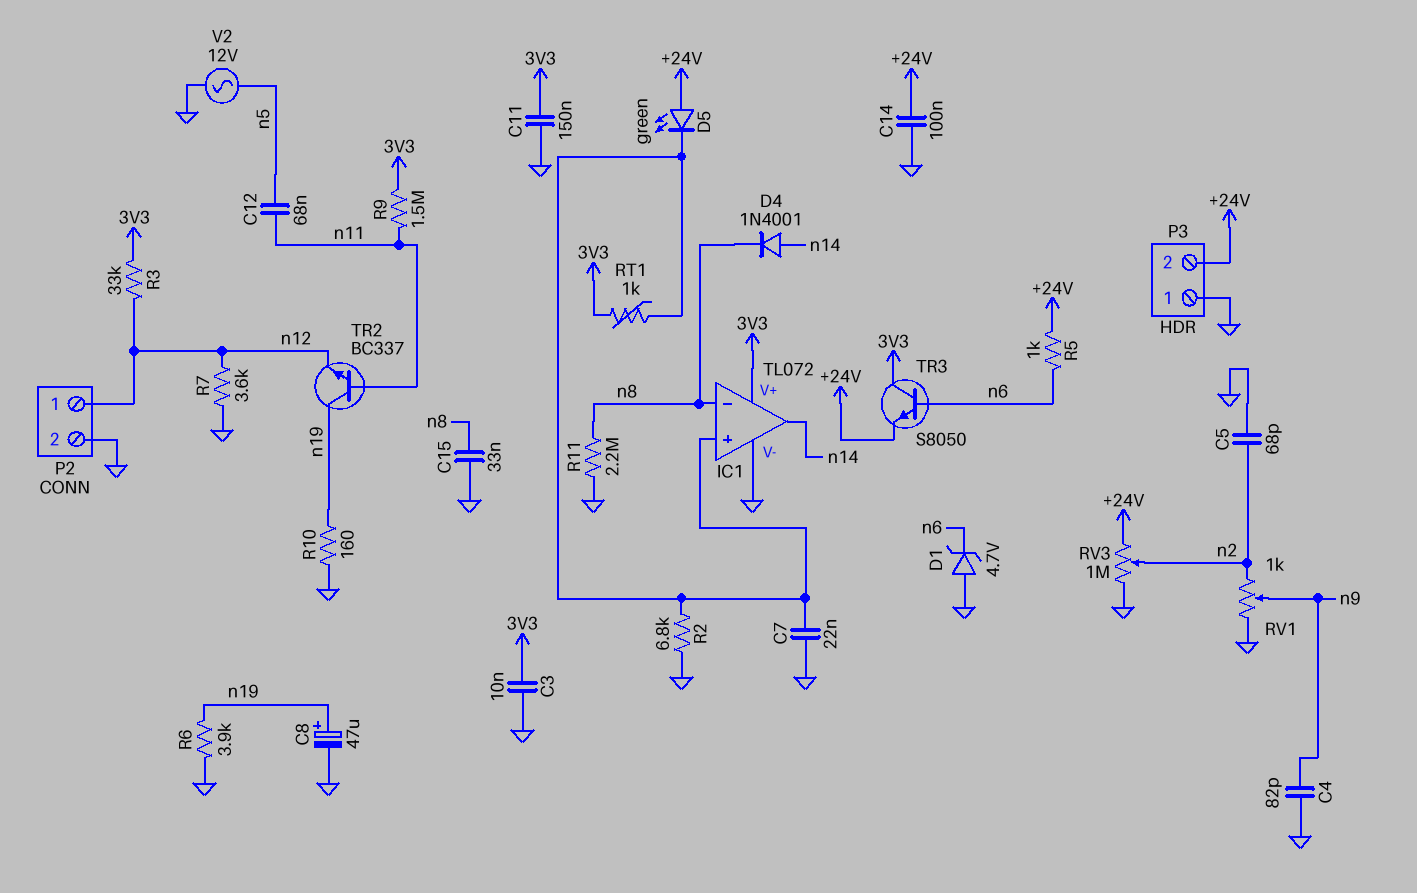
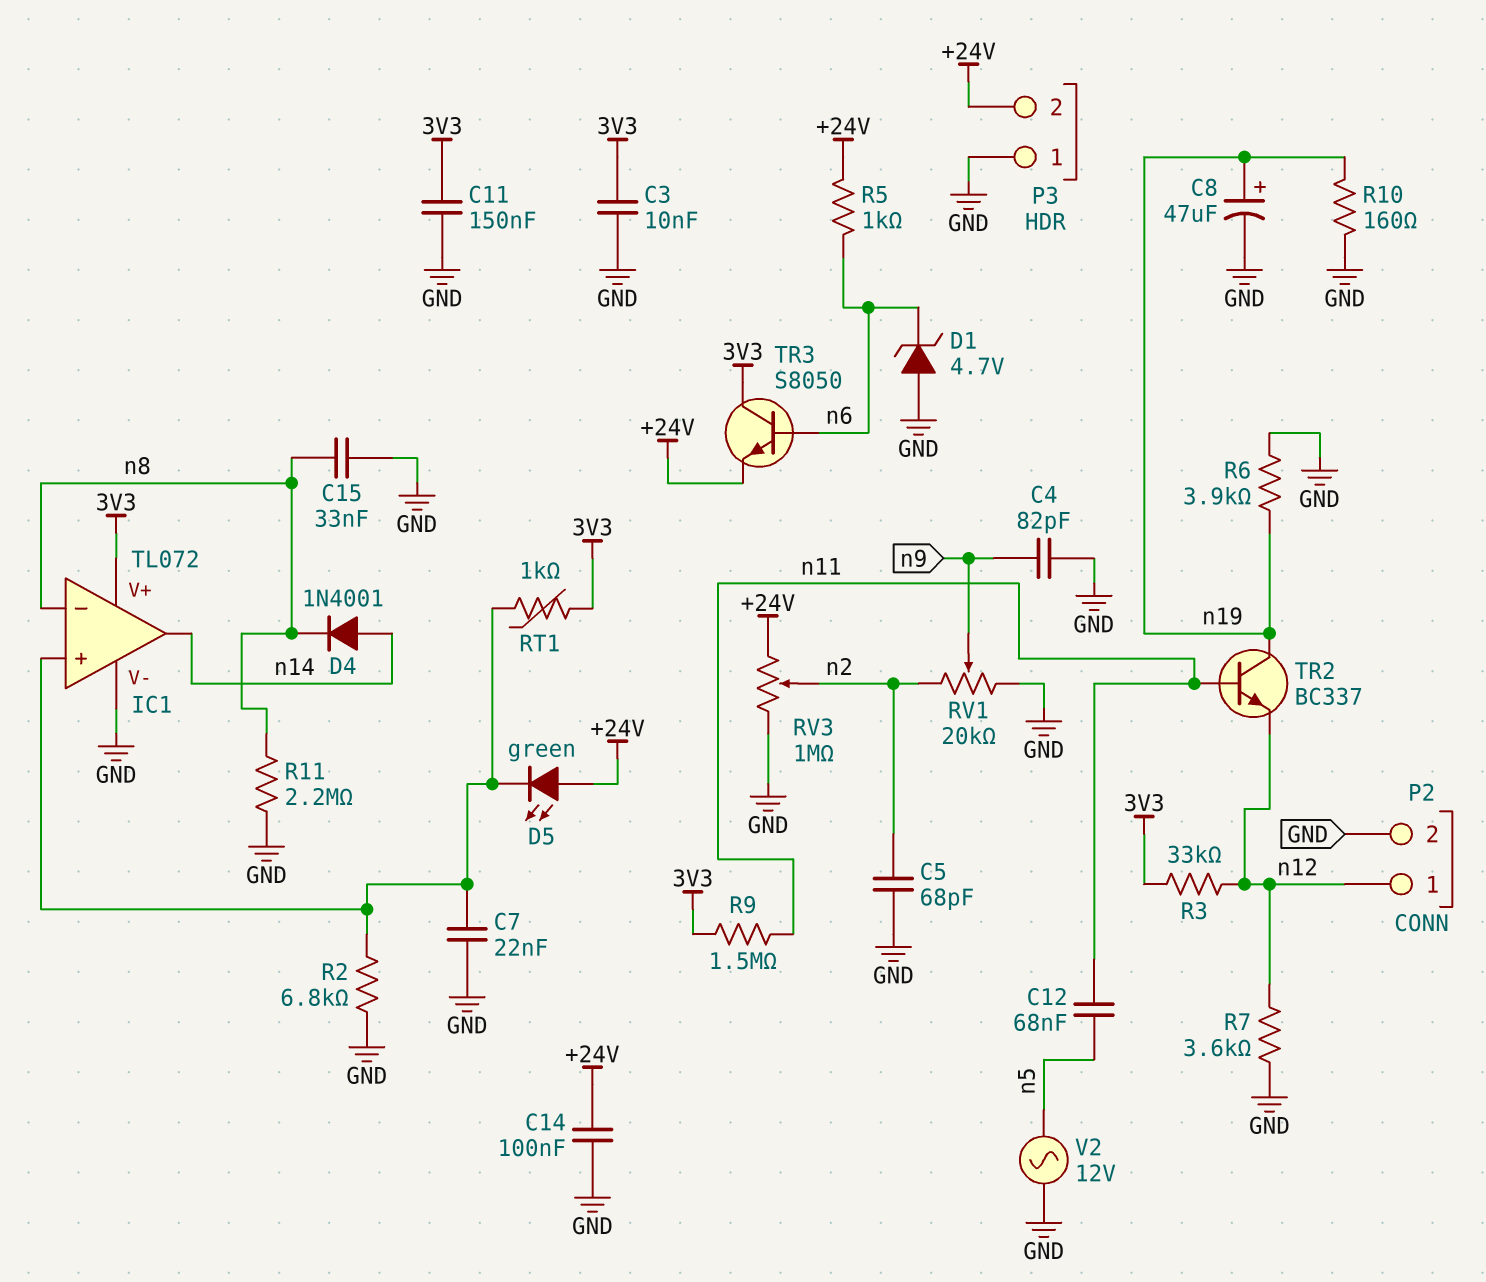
RV1: 1k (GND, n2, wiper n9) -> 20k (GND, n2, wiper n9)

